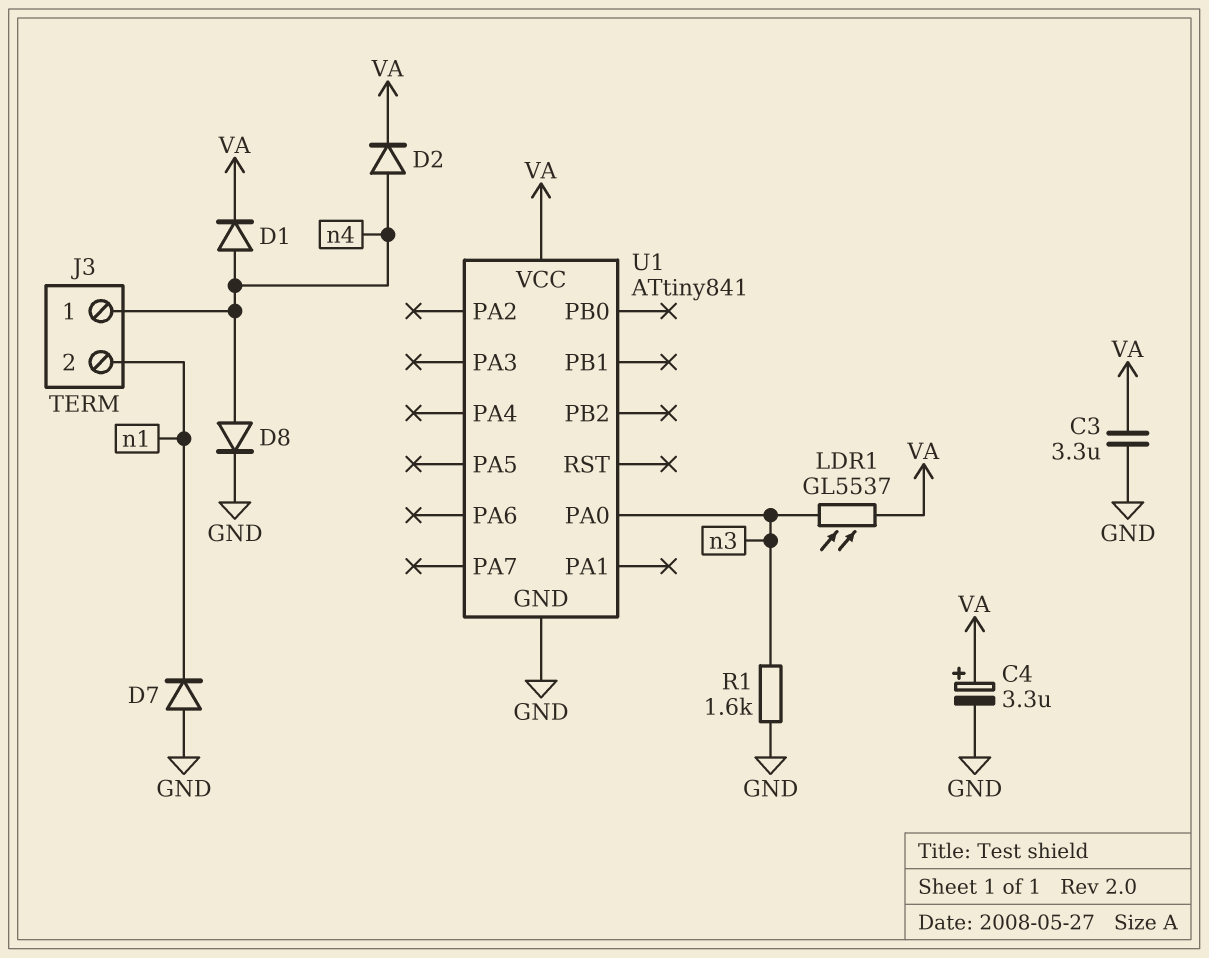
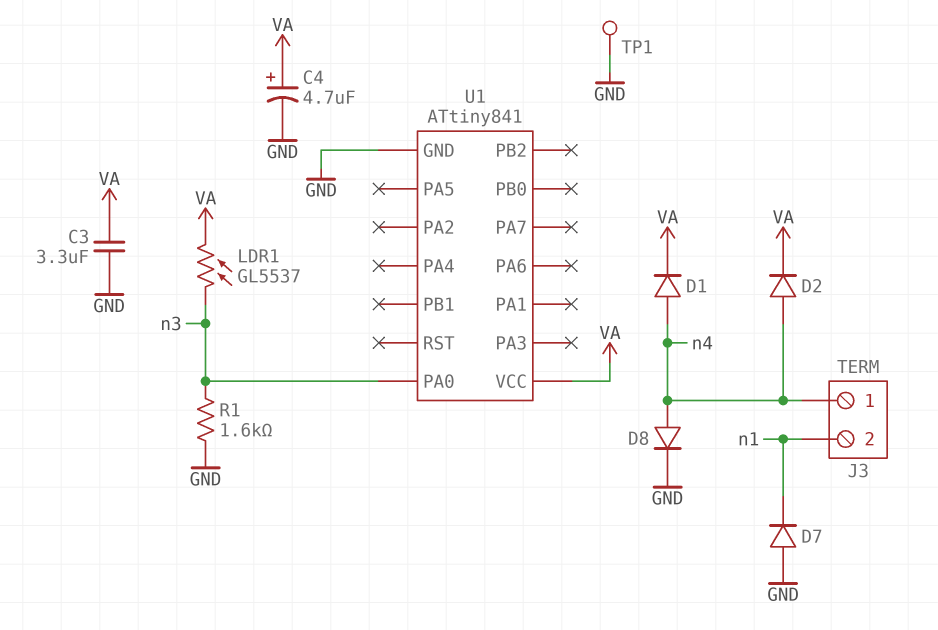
C4: 3.3uF (plus VA, minus GND) -> 4.7uF (plus VA, minus GND)
TP1: none -> test point (GND)

